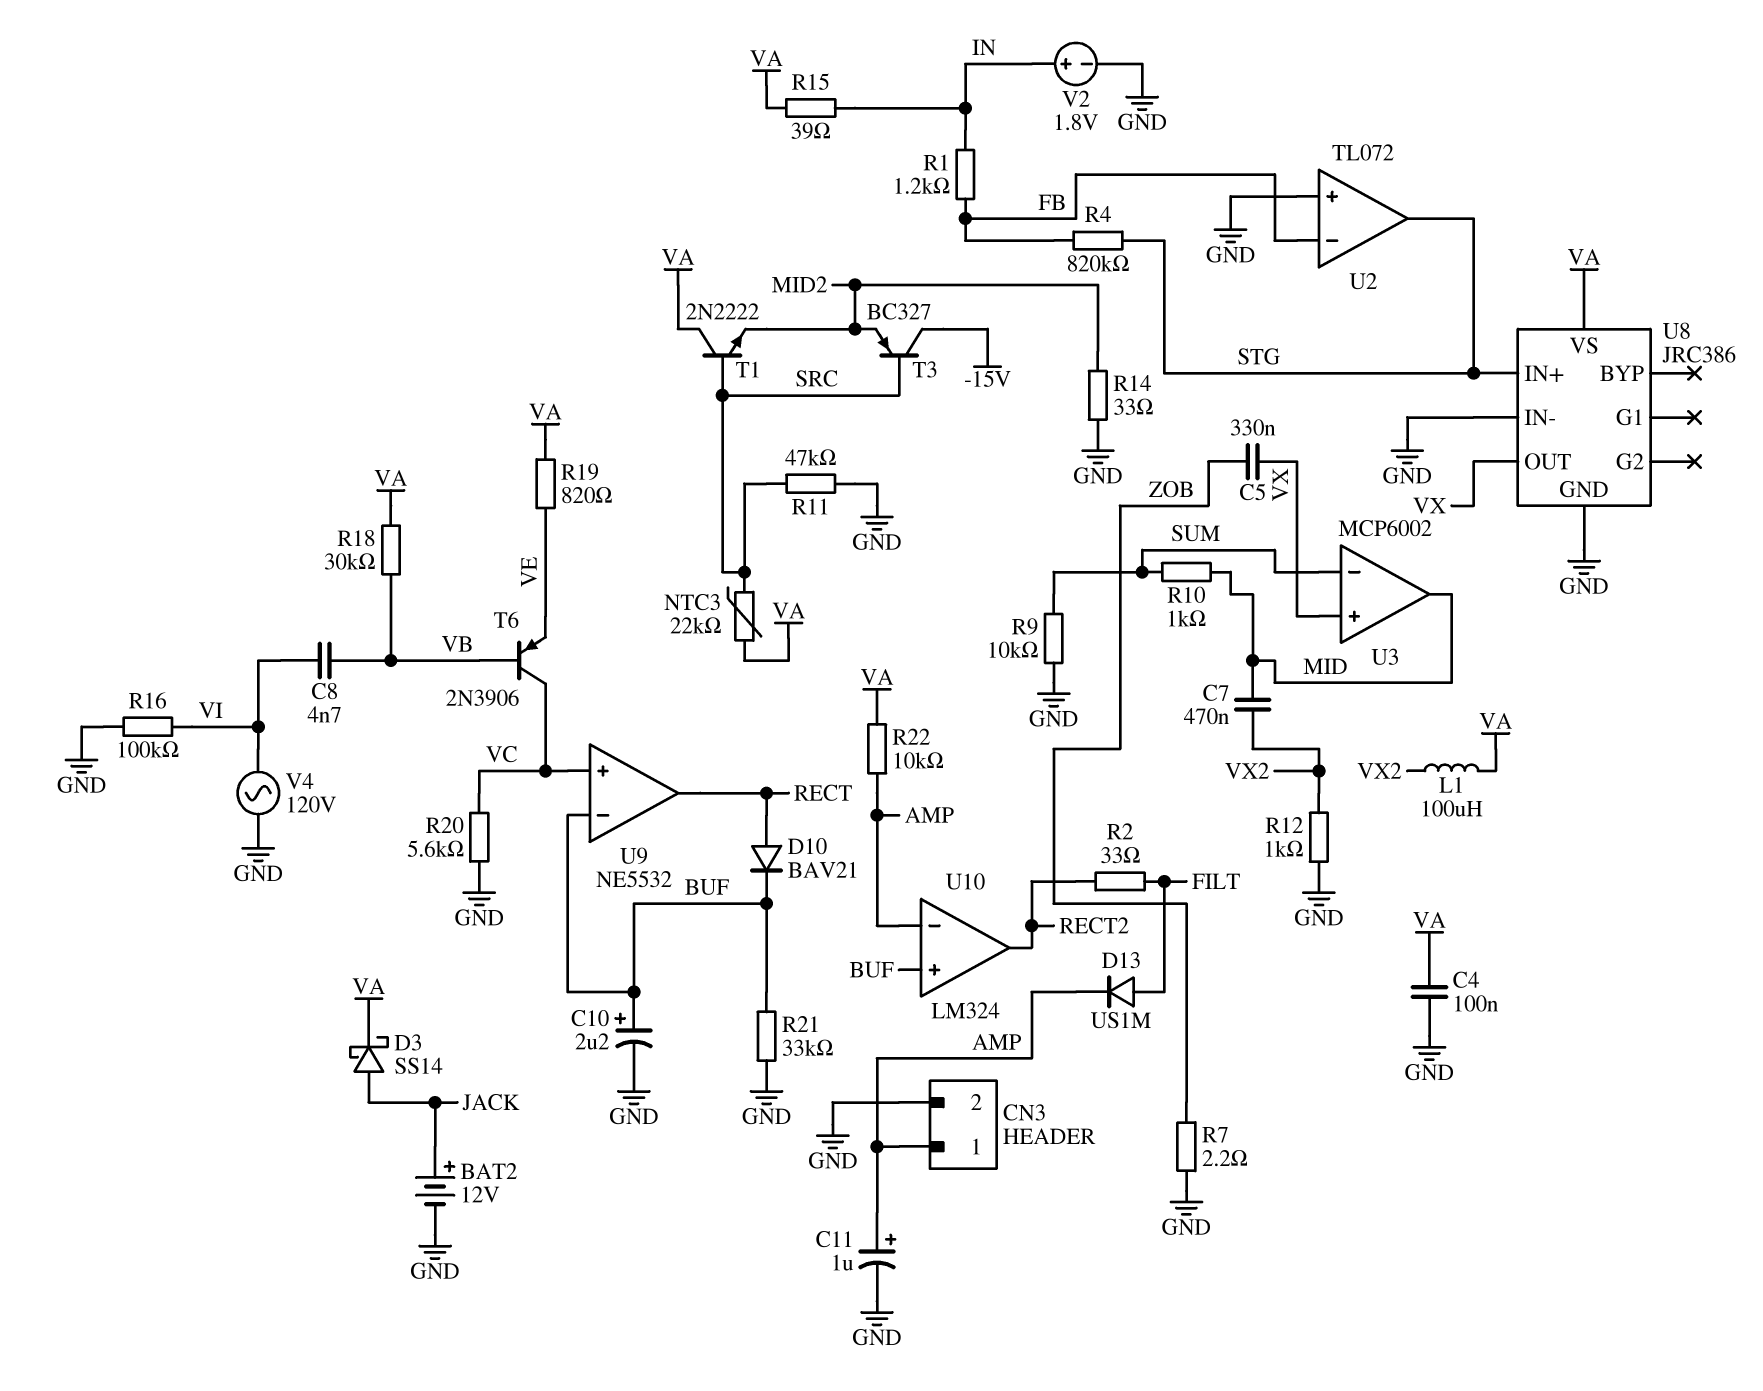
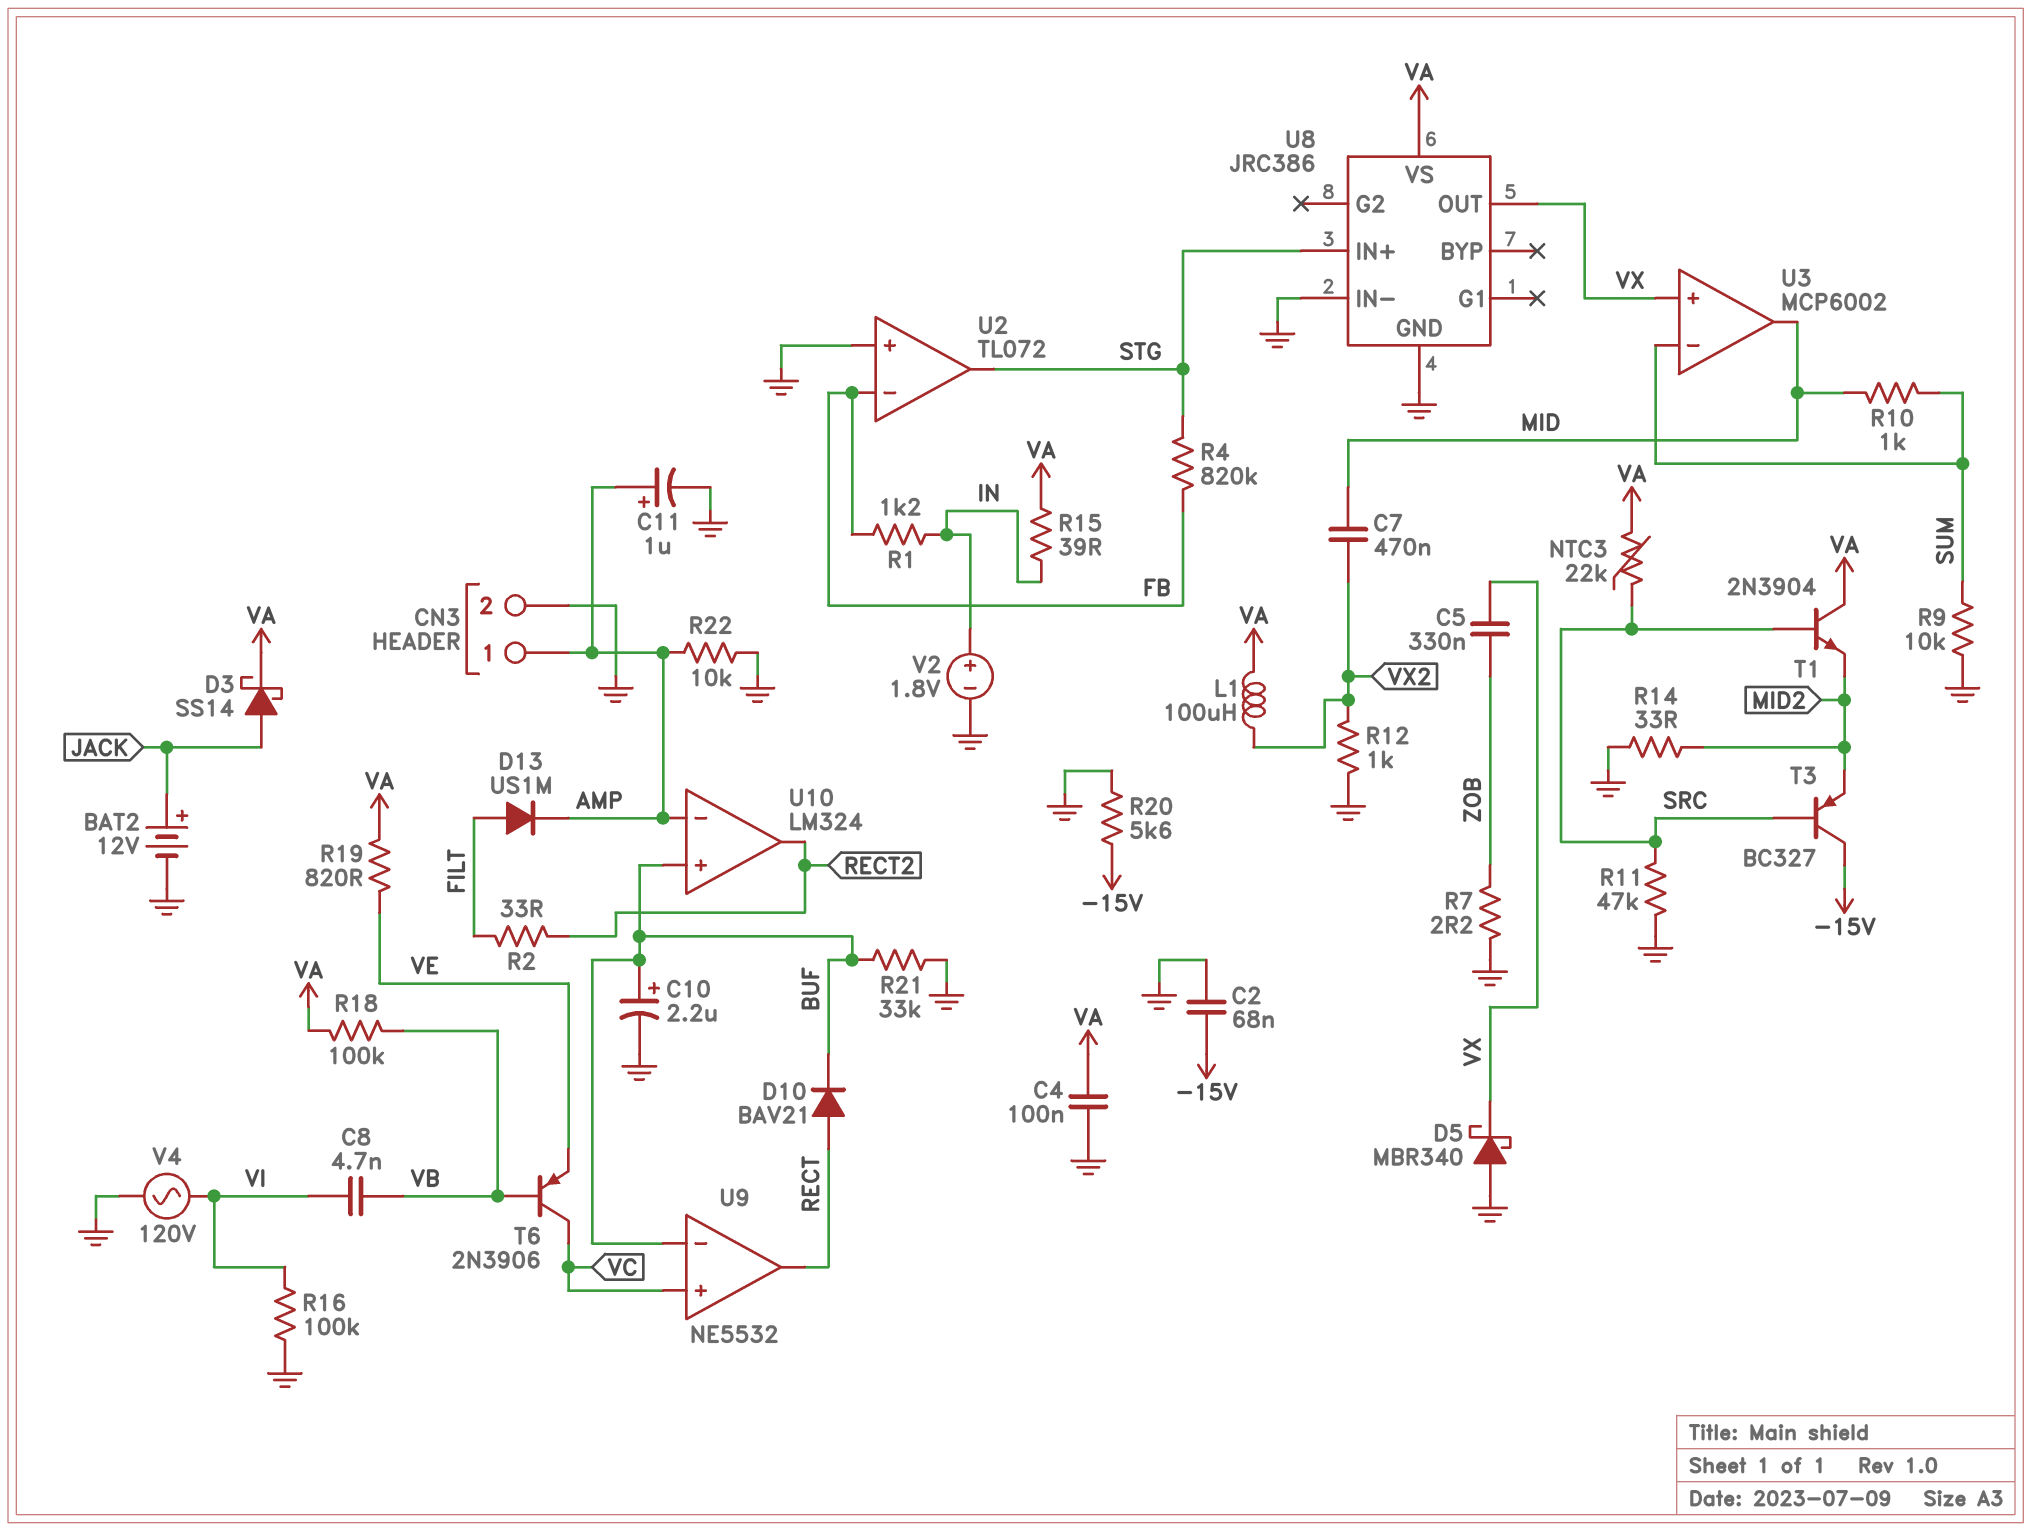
C2: none -> 68nF (-15V, GND)
D5: none -> schottky MBR340 (A GND, K VX)
R18: 30k (VA, VB) -> 100k (VA, VB)
R20: 5.6k (GND, VC) -> 5.6k (-15V, GND)
R22: 10k (AMP, VA) -> 10k (AMP, GND)
T1: NPN 2N2222 (B SRC, C VA, E MID2) -> NPN 2N3904 (B SRC, C VA, E MID2)

